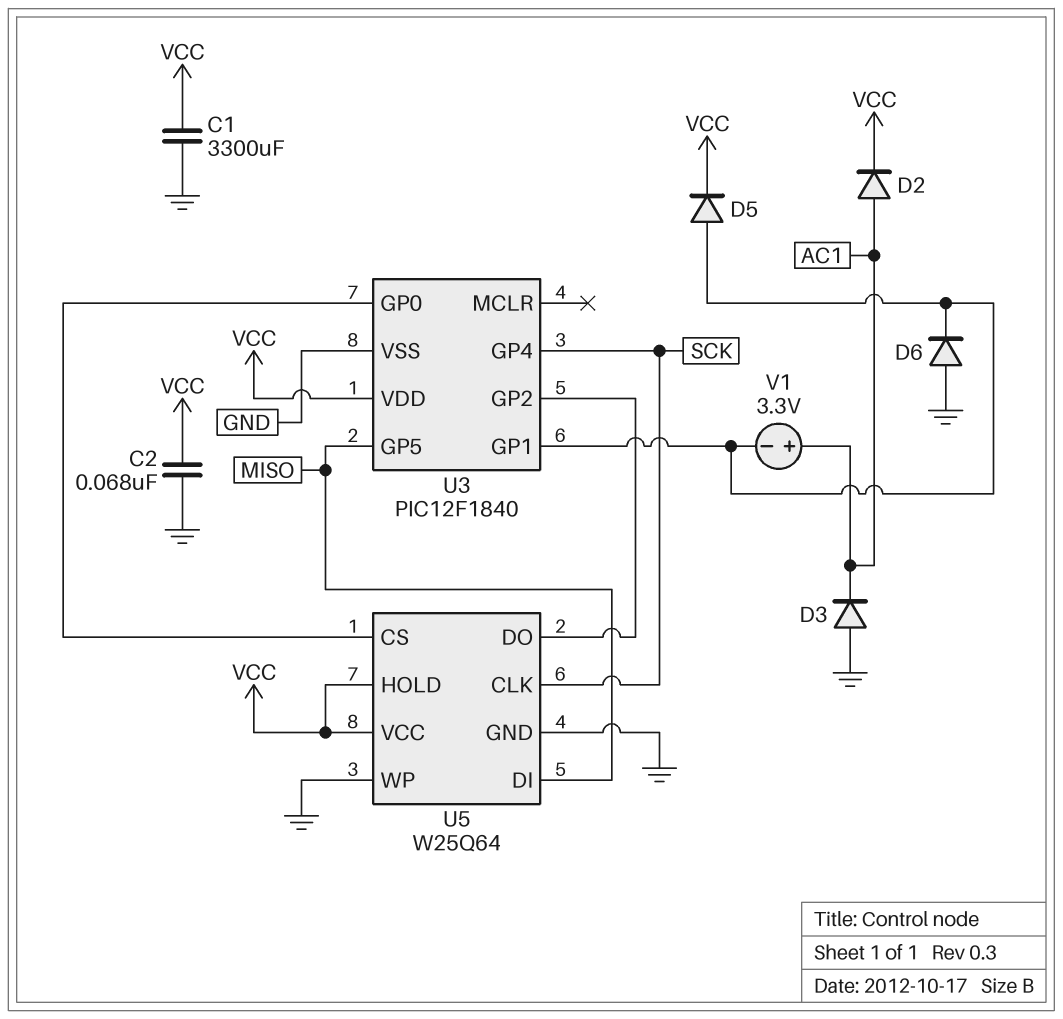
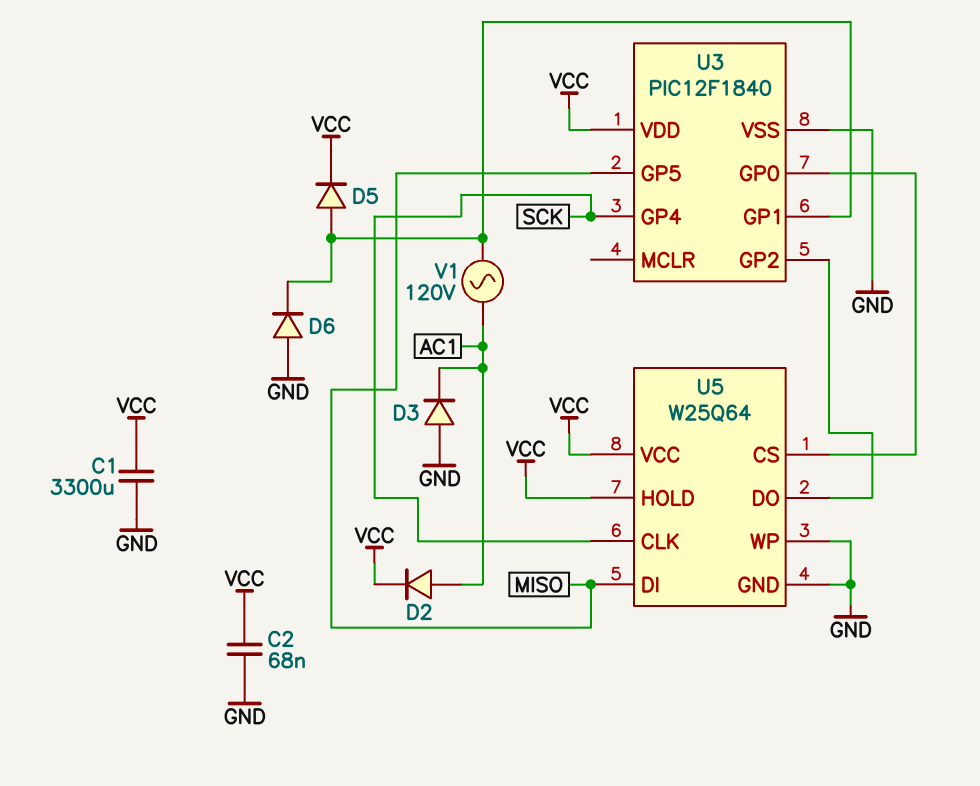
V1: 3.3V (plus AC1, minus U3/GP1) -> AC 120V (AC1, U3/GP1)

